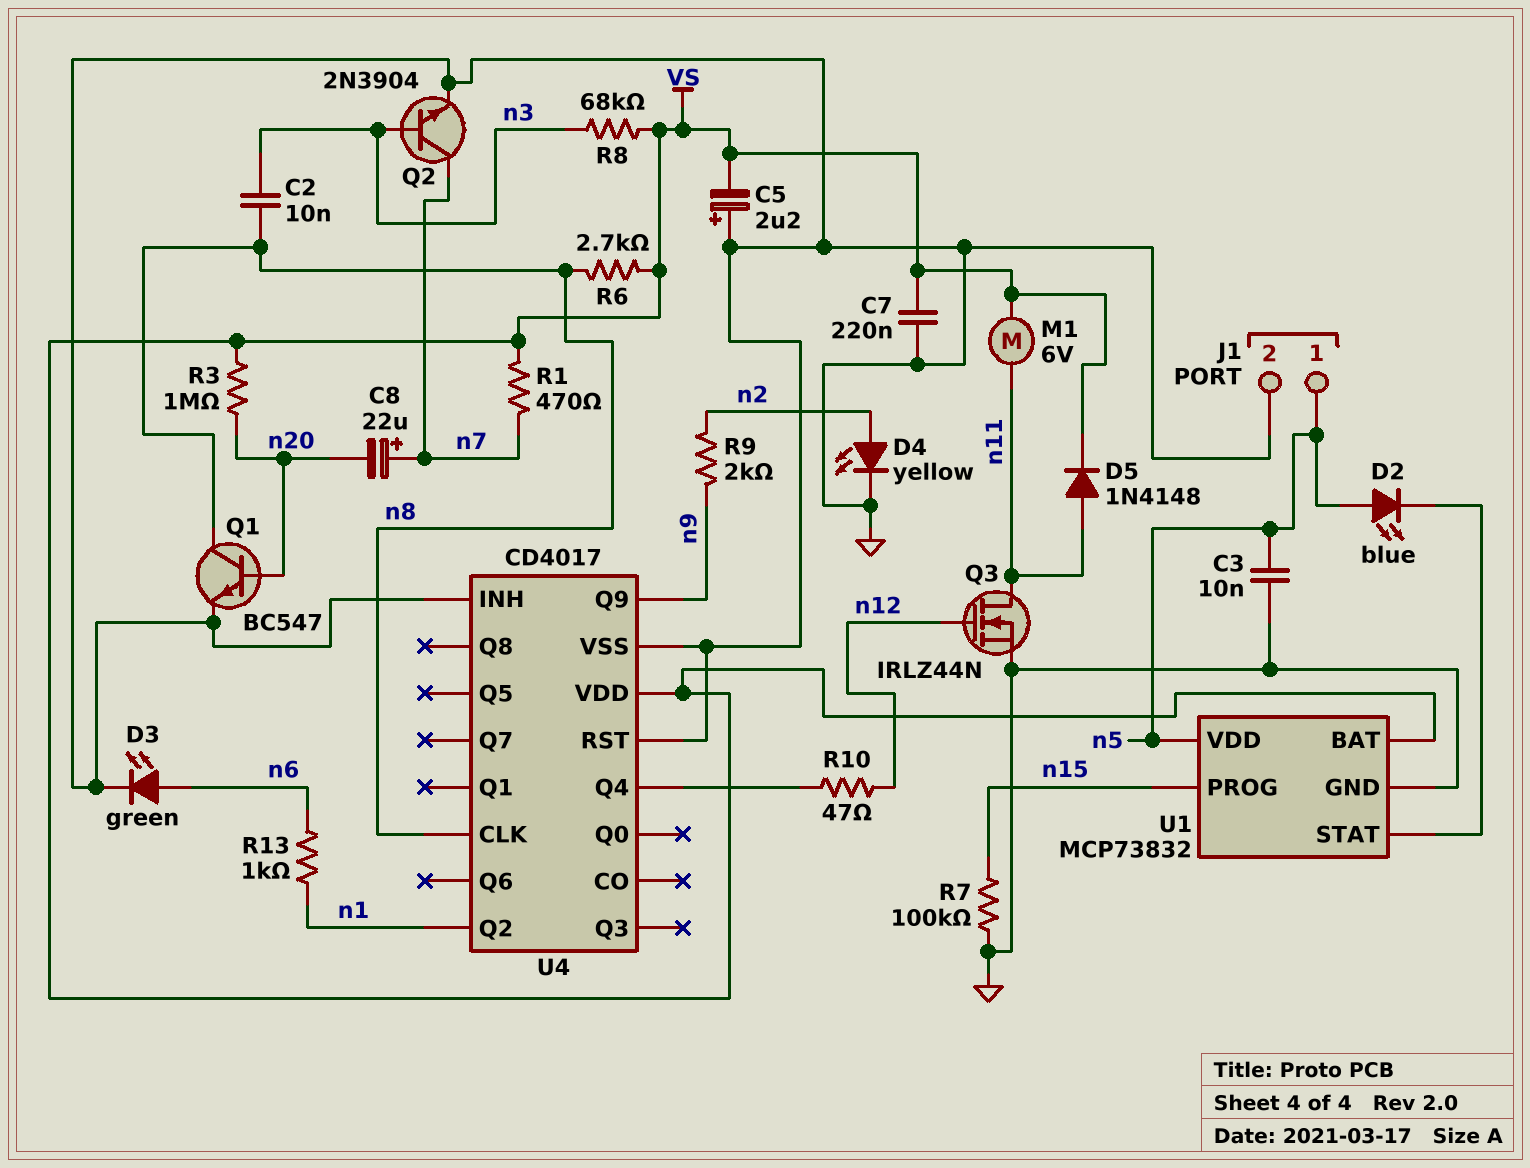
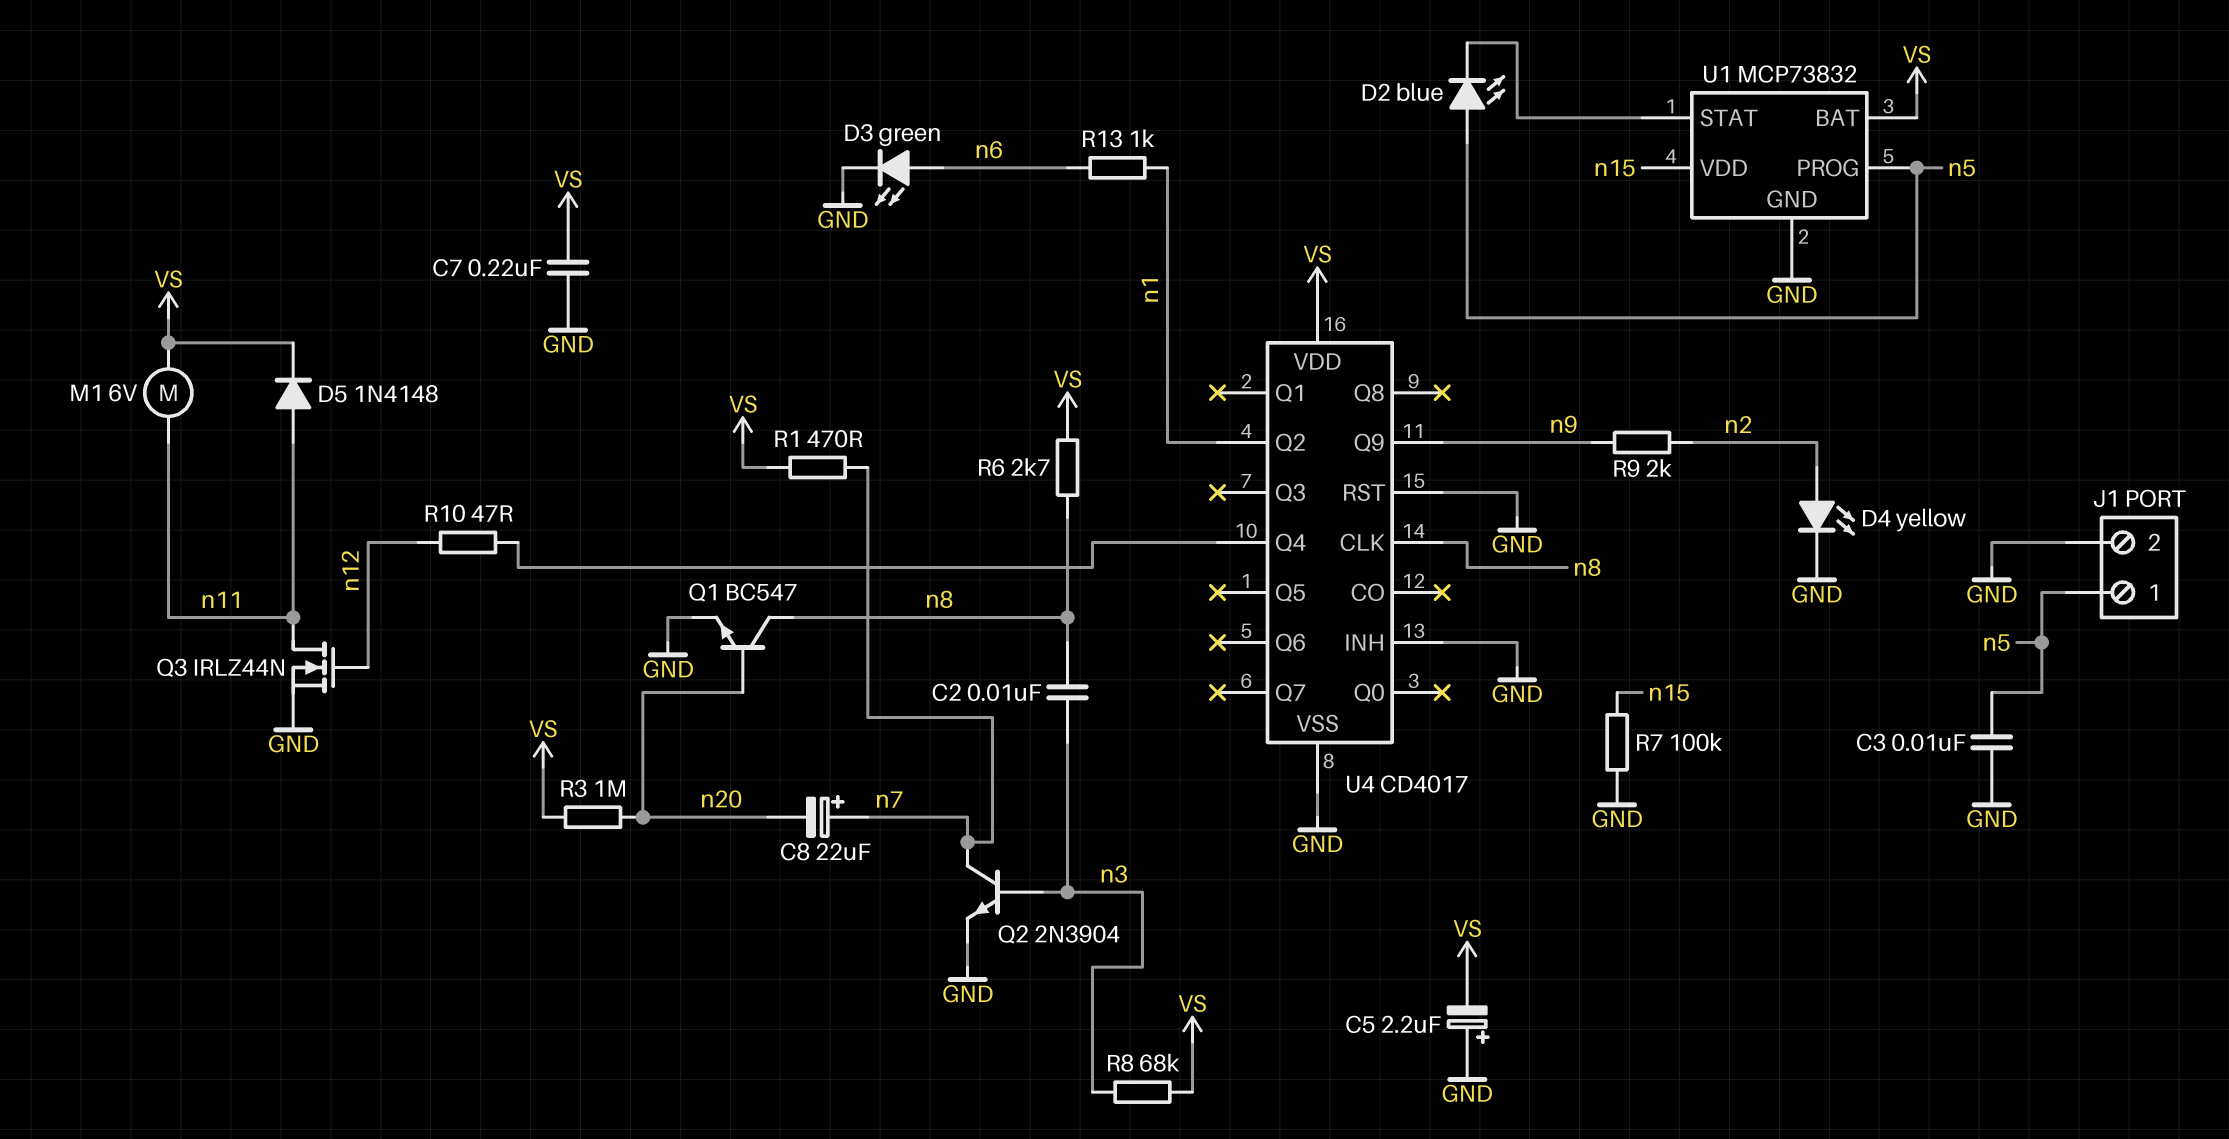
U1 pin PROG: n15 -> n5
U1 pin VDD: n5 -> n15

